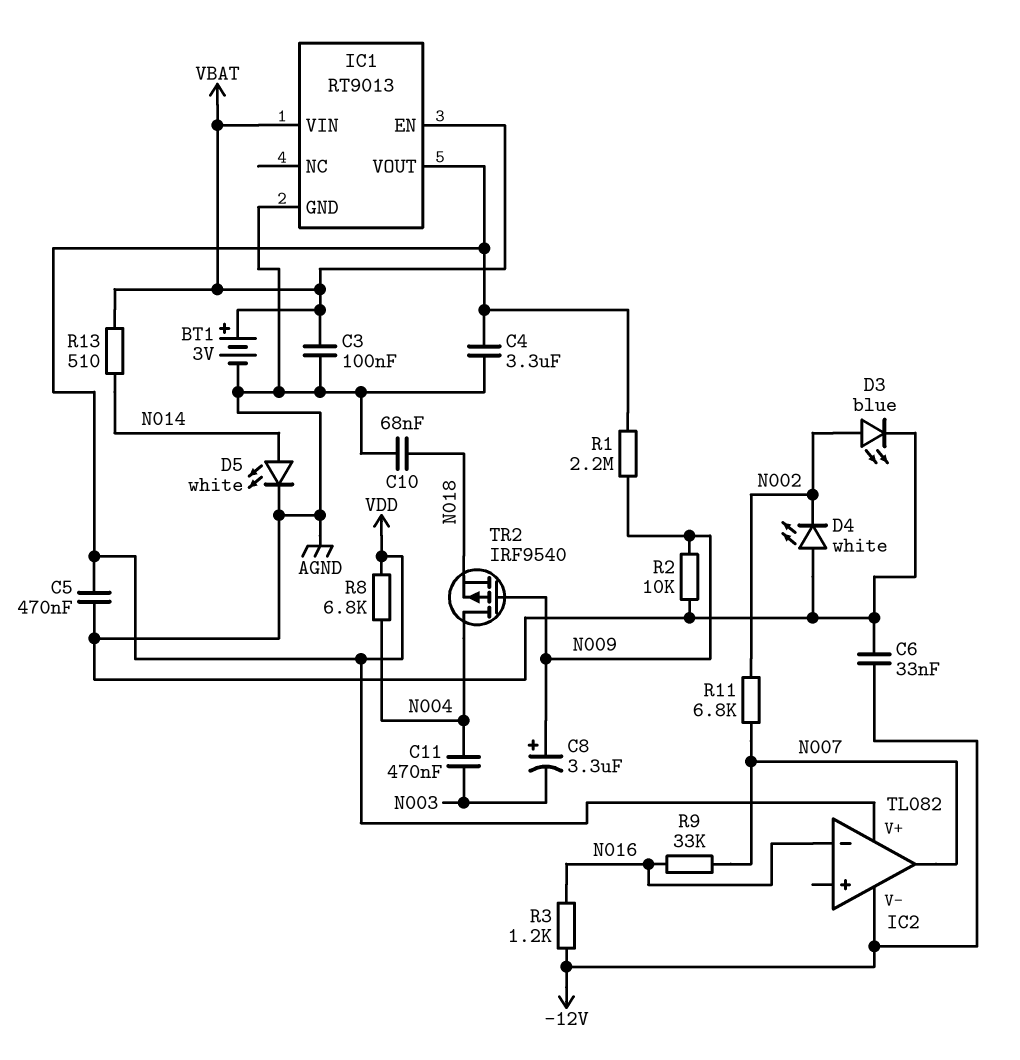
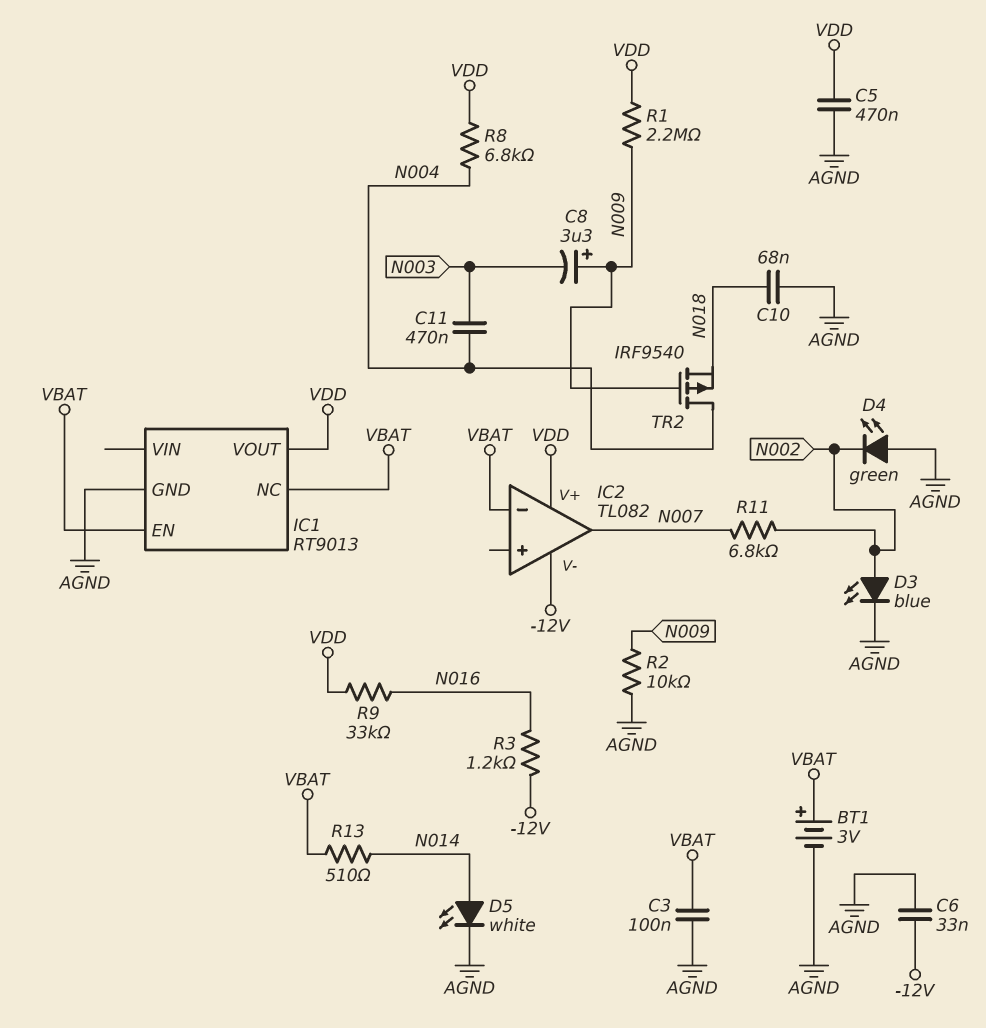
C4: 3.3uF (AGND, VDD) -> none
D4: LED white (A AGND, K N002) -> LED green (A AGND, K N002)
IC1 pin NC: none -> VBAT
IC1 pin VIN: VBAT -> none
IC2 pin in-: N016 -> VBAT
R9: 33k (N007, N016) -> 33k (N016, VDD)

